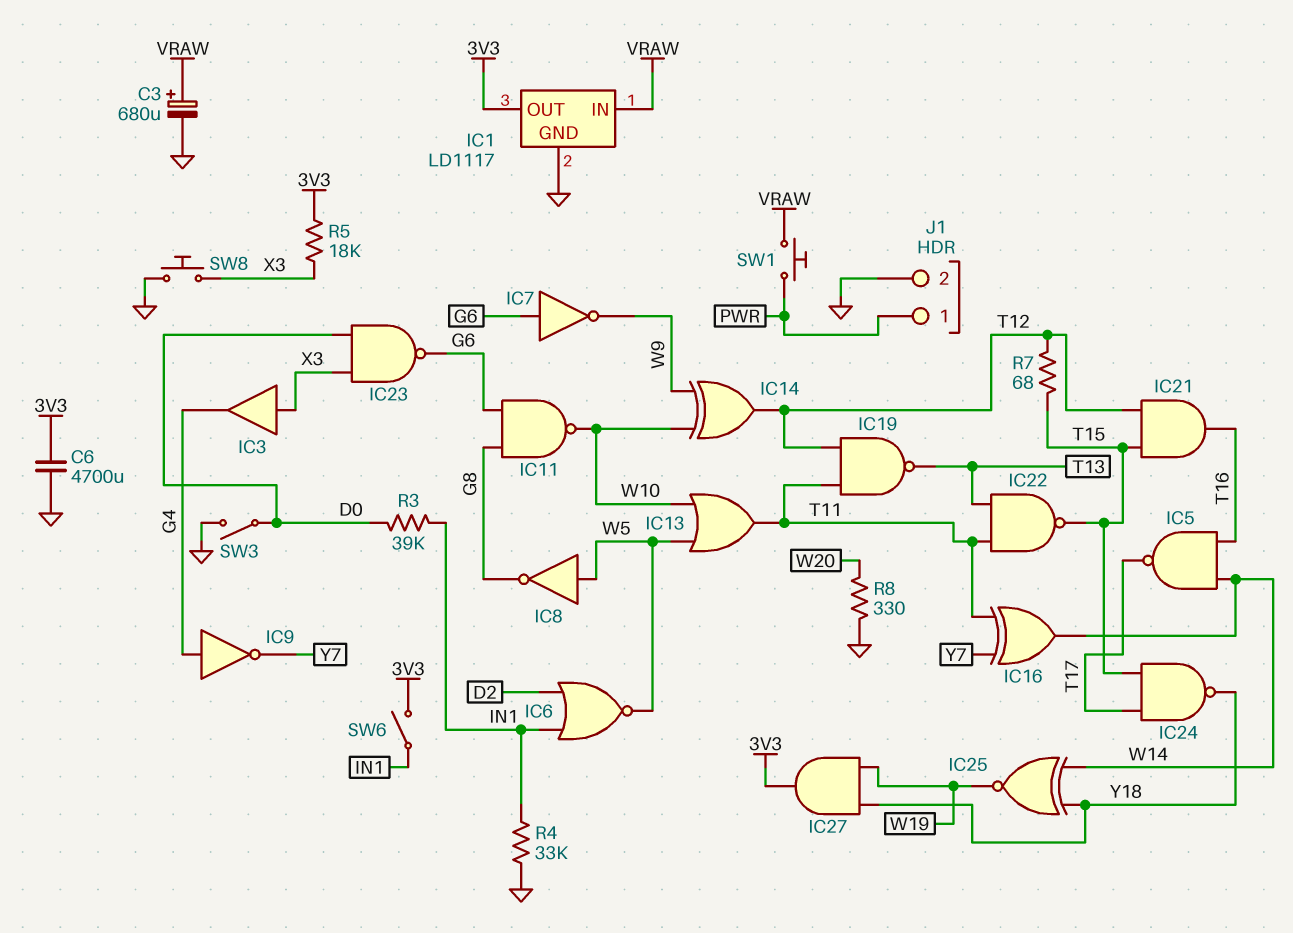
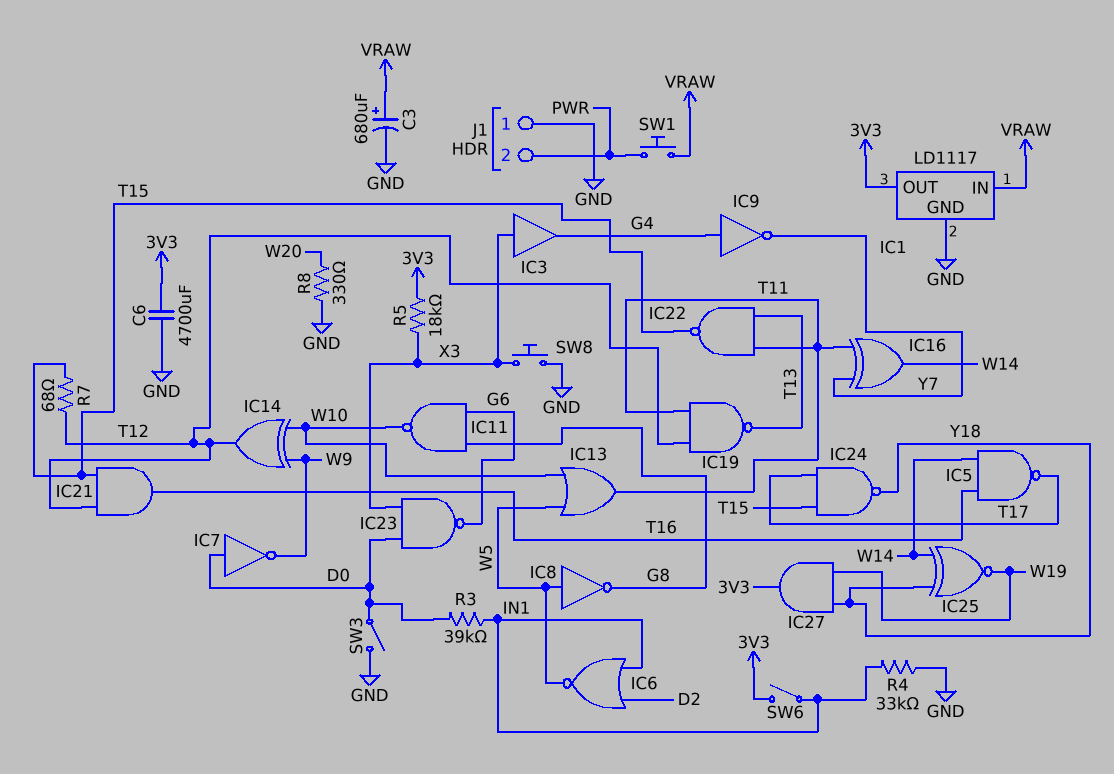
IC7: NOT (in G6, out W9) -> NOT (in D0, out W9)
J1 pin 1: PWR -> GND
J1 pin 2: GND -> PWR

